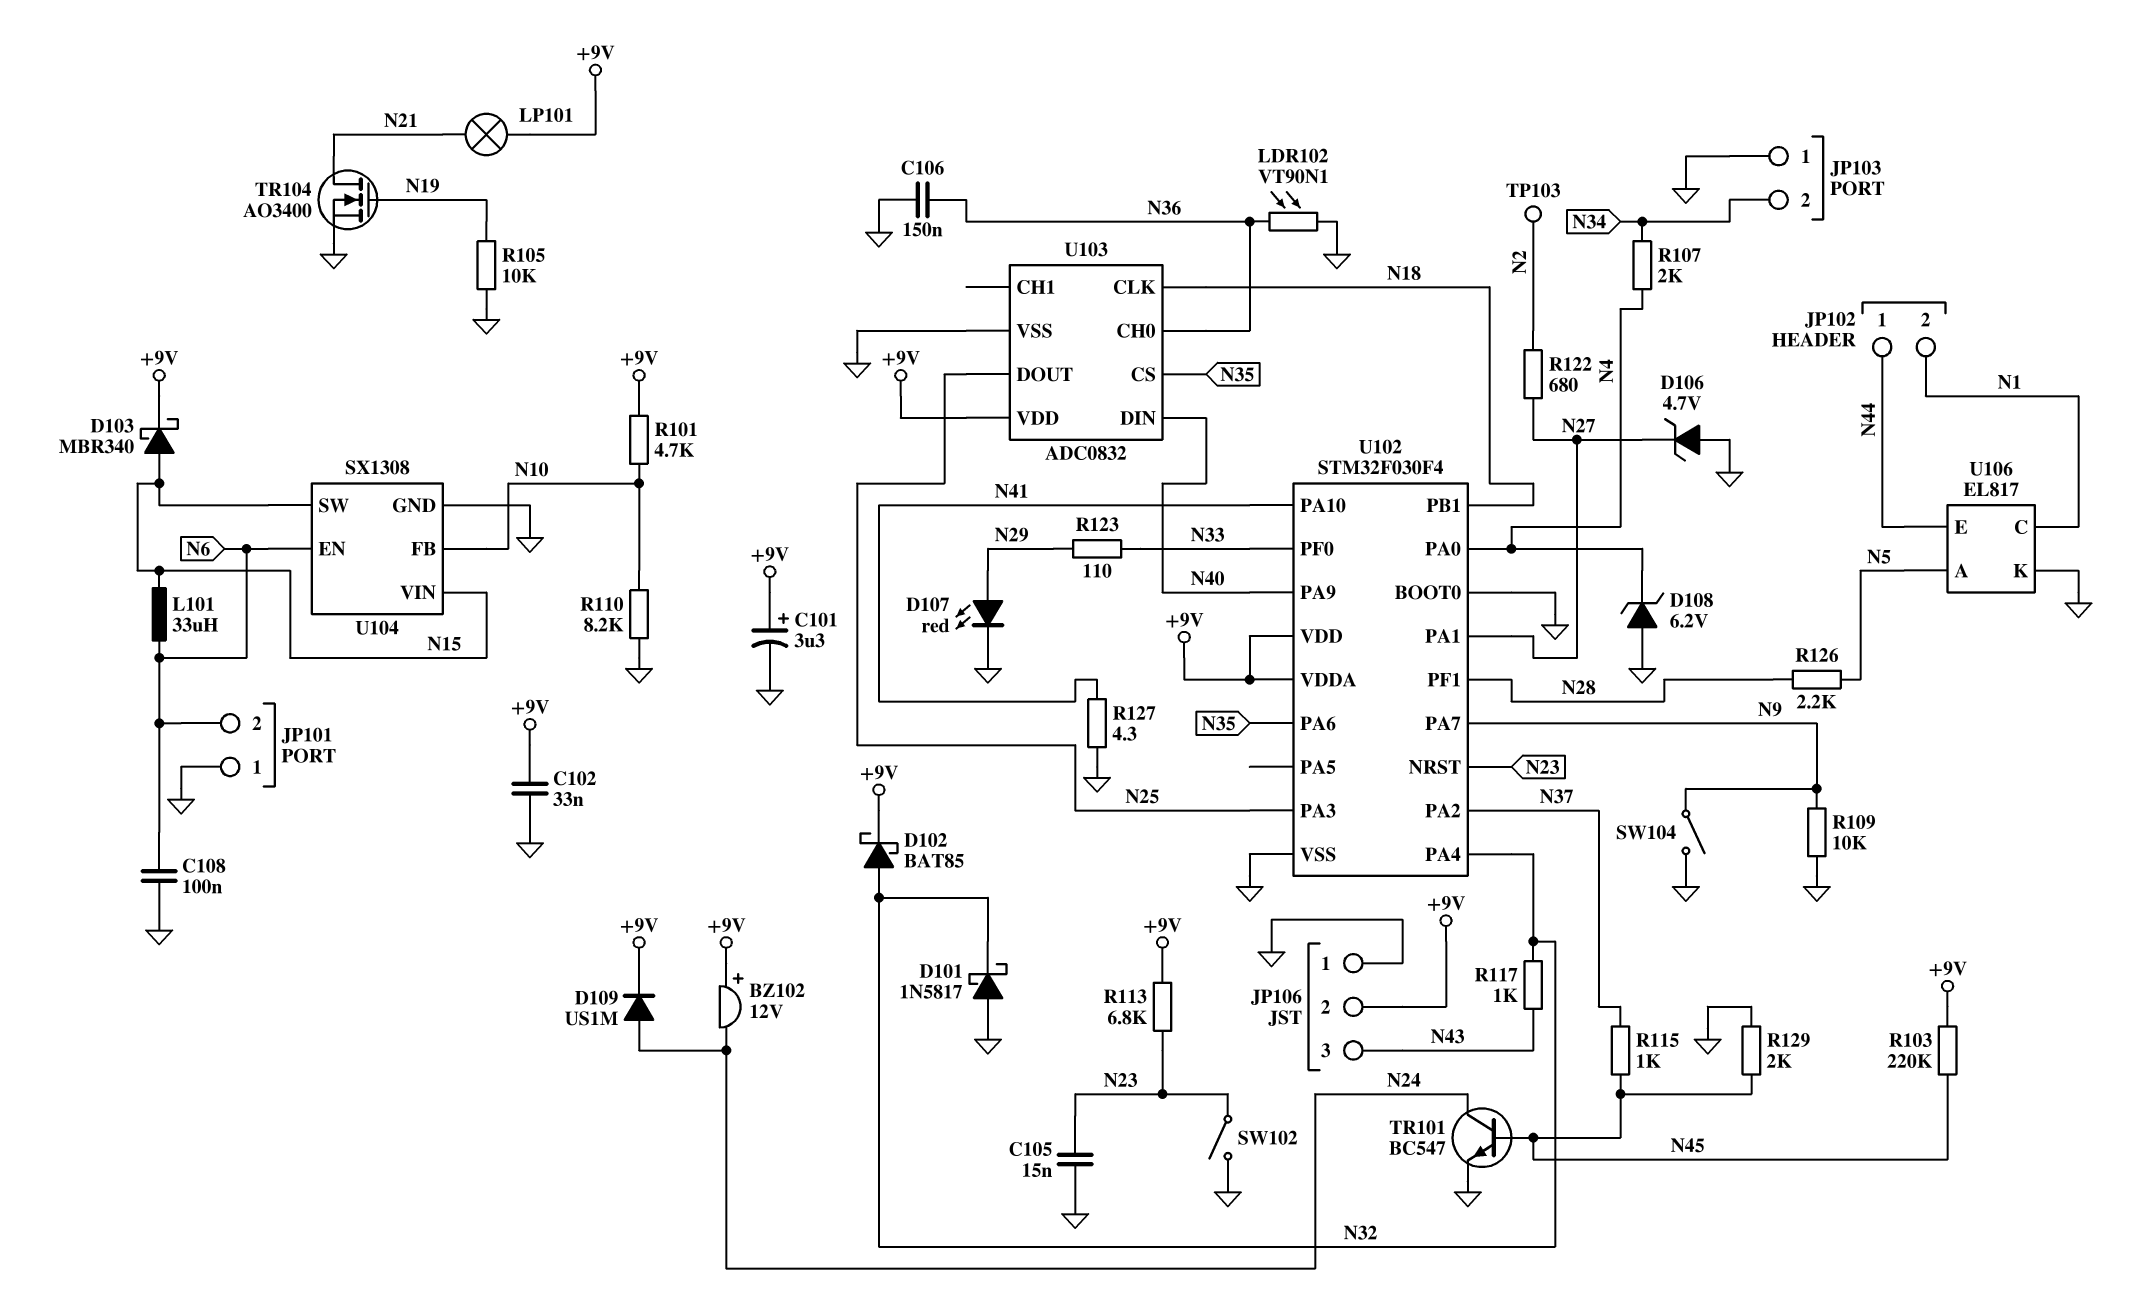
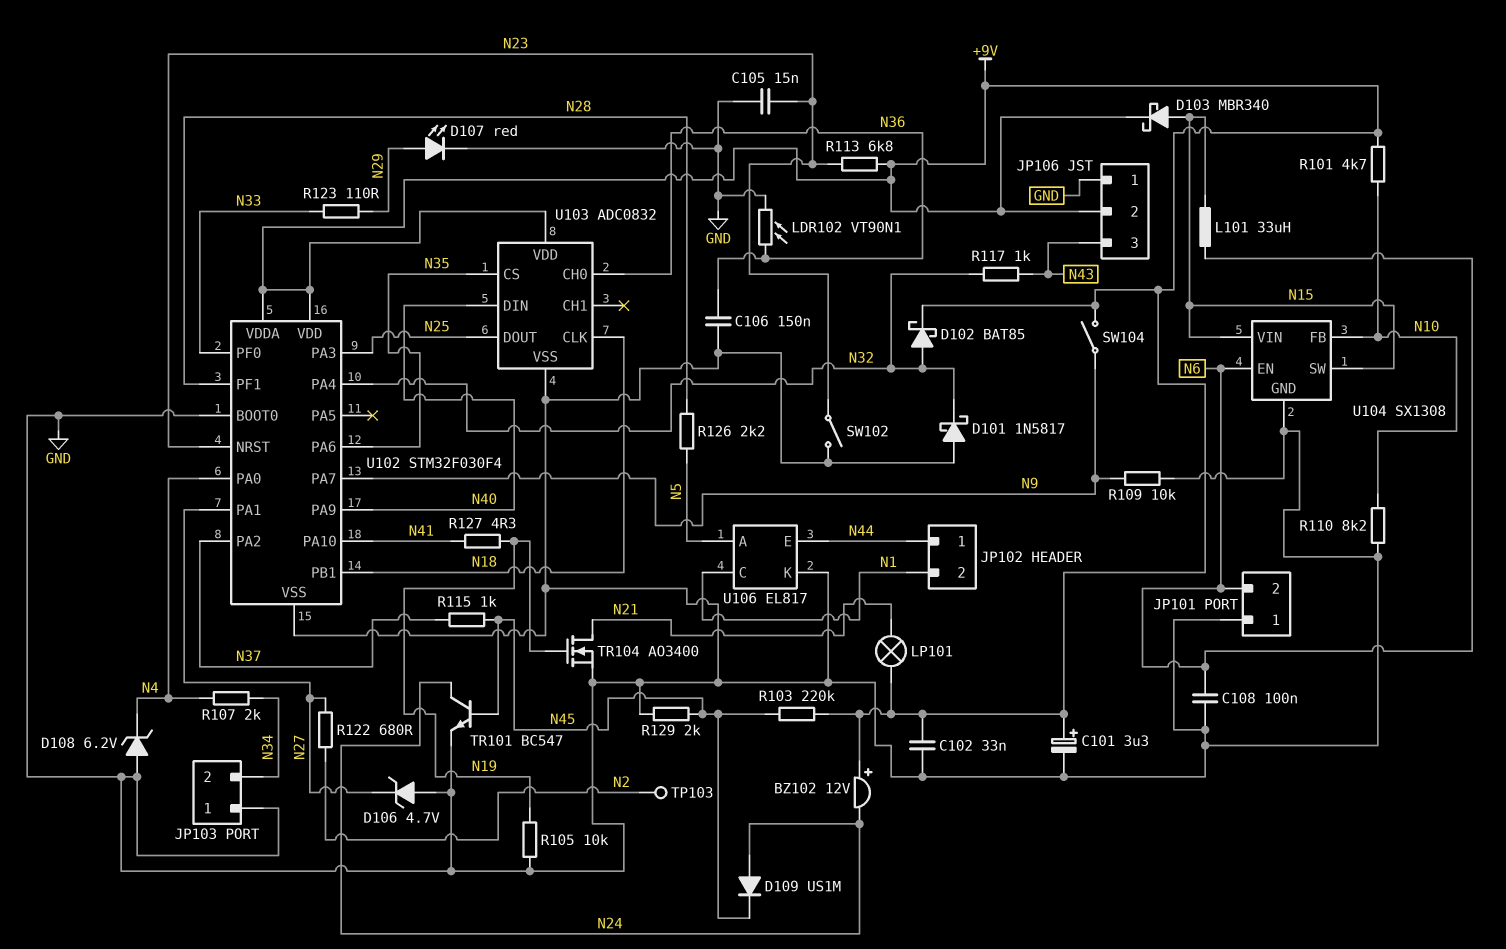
D109: diode US1M (A N24, K +9V) -> diode US1M (A N24, K N45)
R127: 4.3 (GND, N41) -> 4.3 (N19, N41)
SW104: switch (GND, N9) -> switch (+9V, N9)

